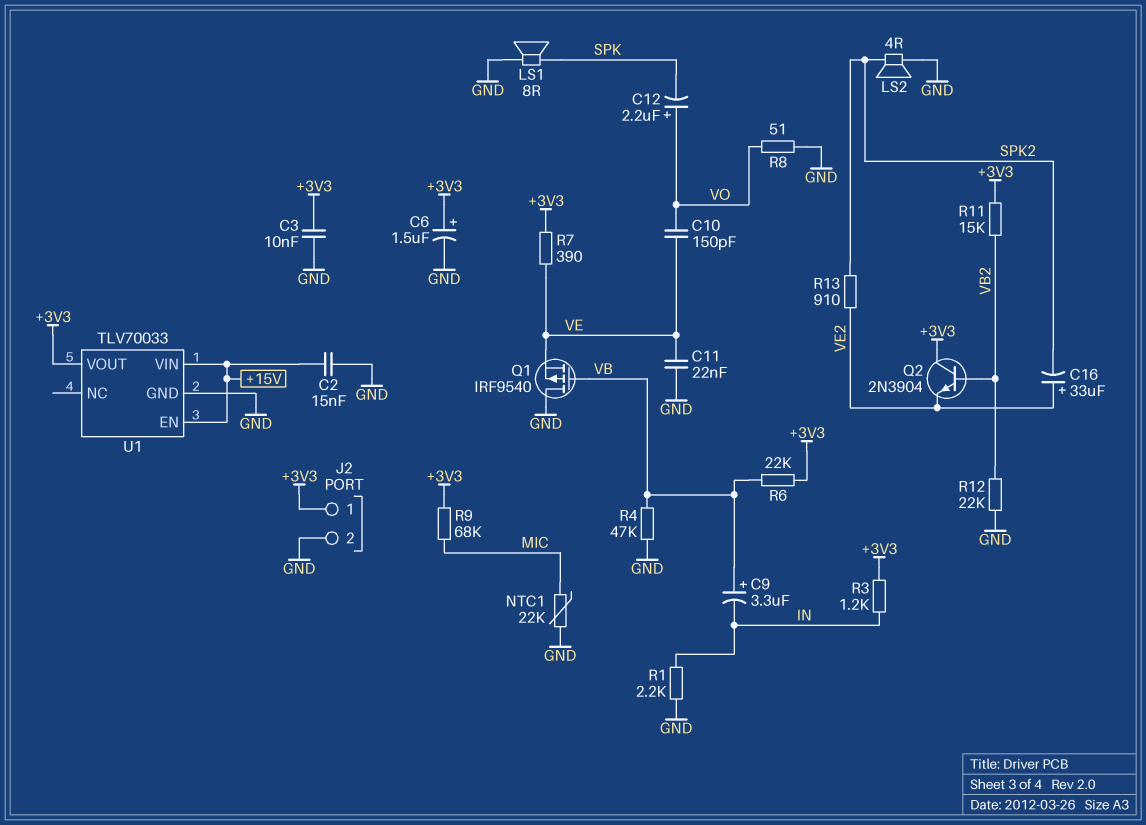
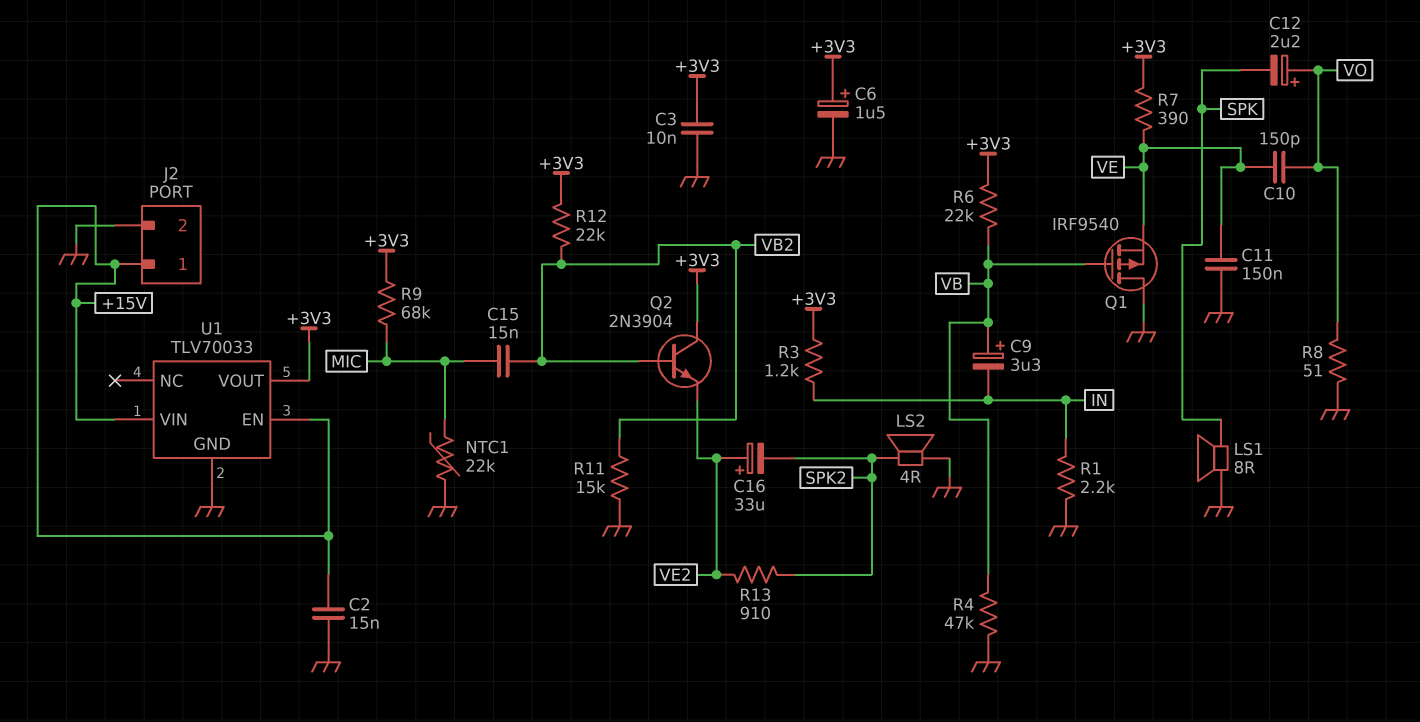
C11: 22nF (GND, VE) -> 150nF (GND, VE)
C15: none -> 15nF (MIC, VB2)
J2 pin 1: +3V3 -> +15V
R11: 15k (+3V3, VB2) -> 15k (GND, VB2)
R12: 22k (GND, VB2) -> 22k (+3V3, VB2)

